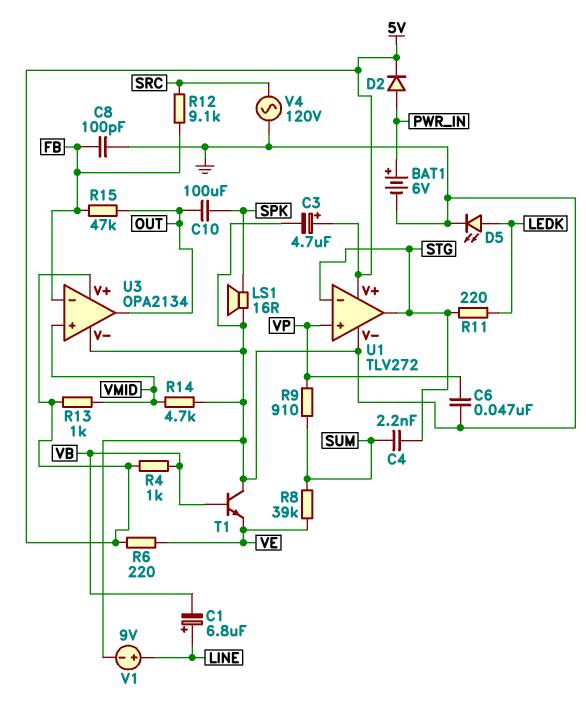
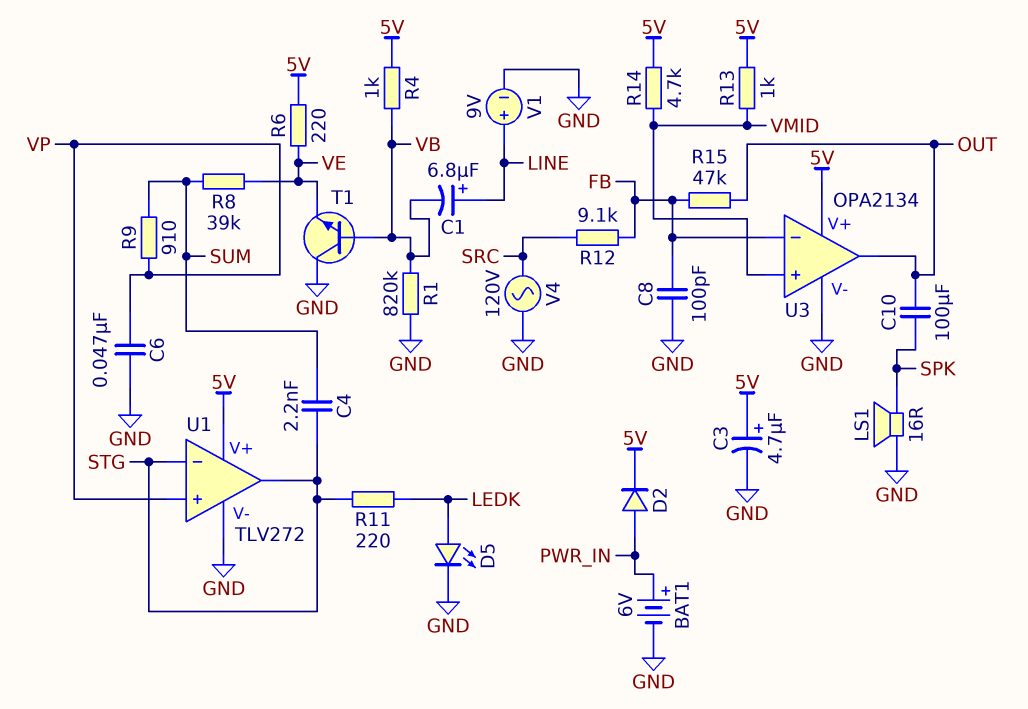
R1: none -> 820k (GND, VB)
R14: 4.7k (GND, VMID) -> 4.7k (5V, VMID)

